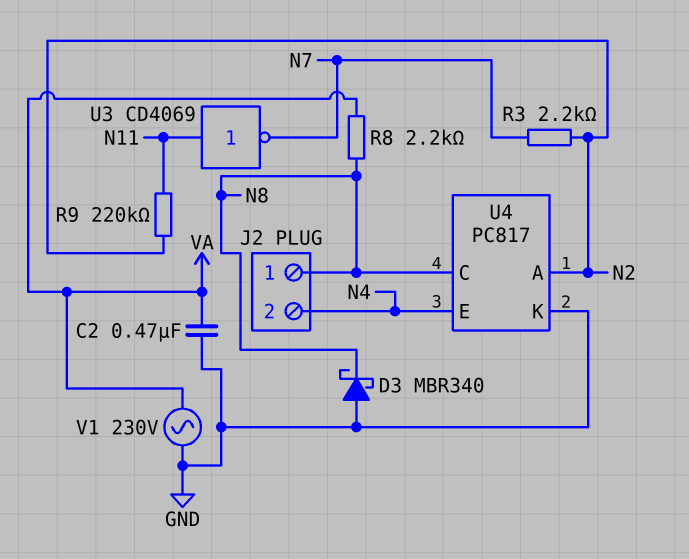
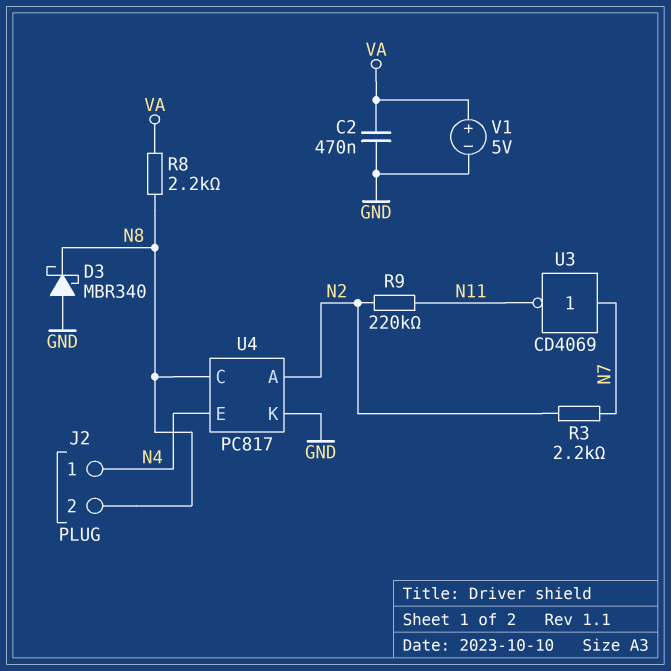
J2 pin 1: N8 -> N4
J2 pin 2: N4 -> N8
U3: NOT CD4069 (in N11, out N7) -> NOT CD4069 (in N7, out N11)
V1: AC 230V (GND, VA) -> 5V (plus VA, minus GND)

